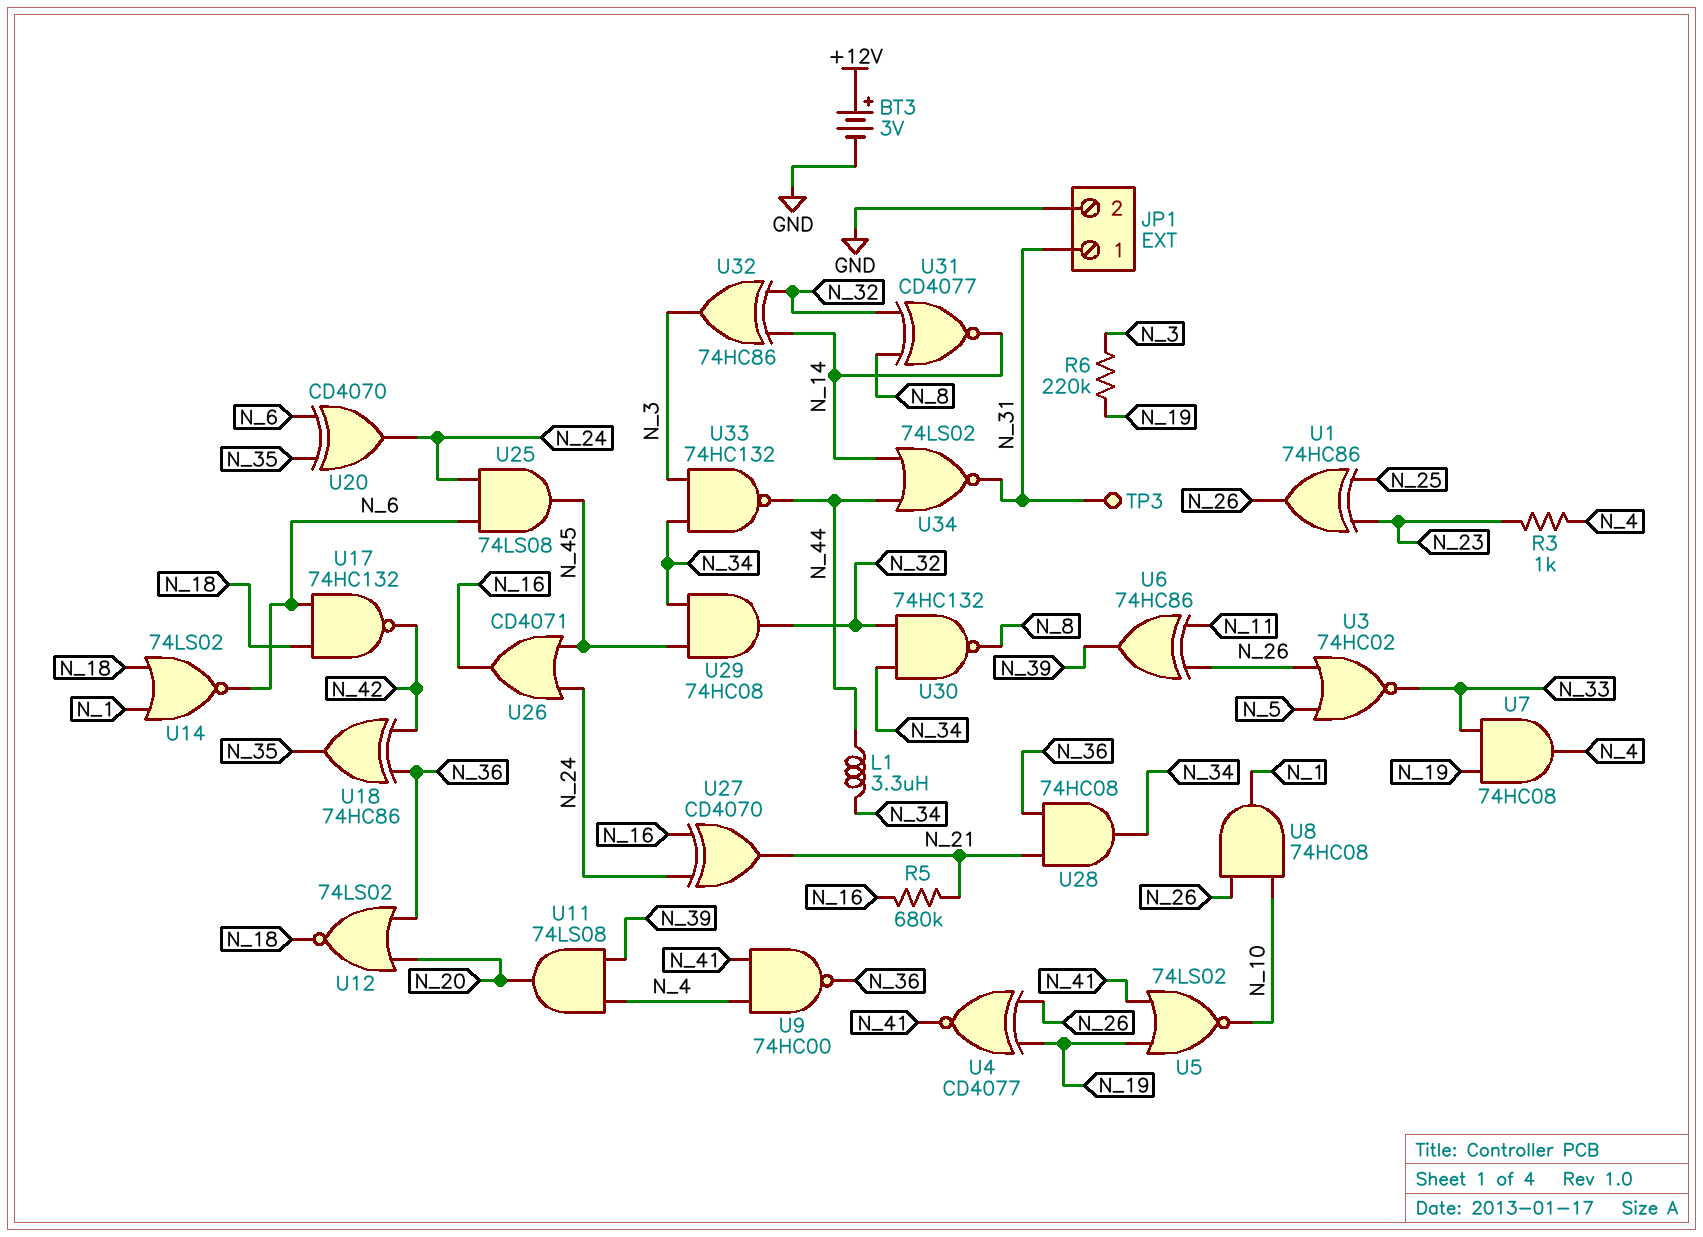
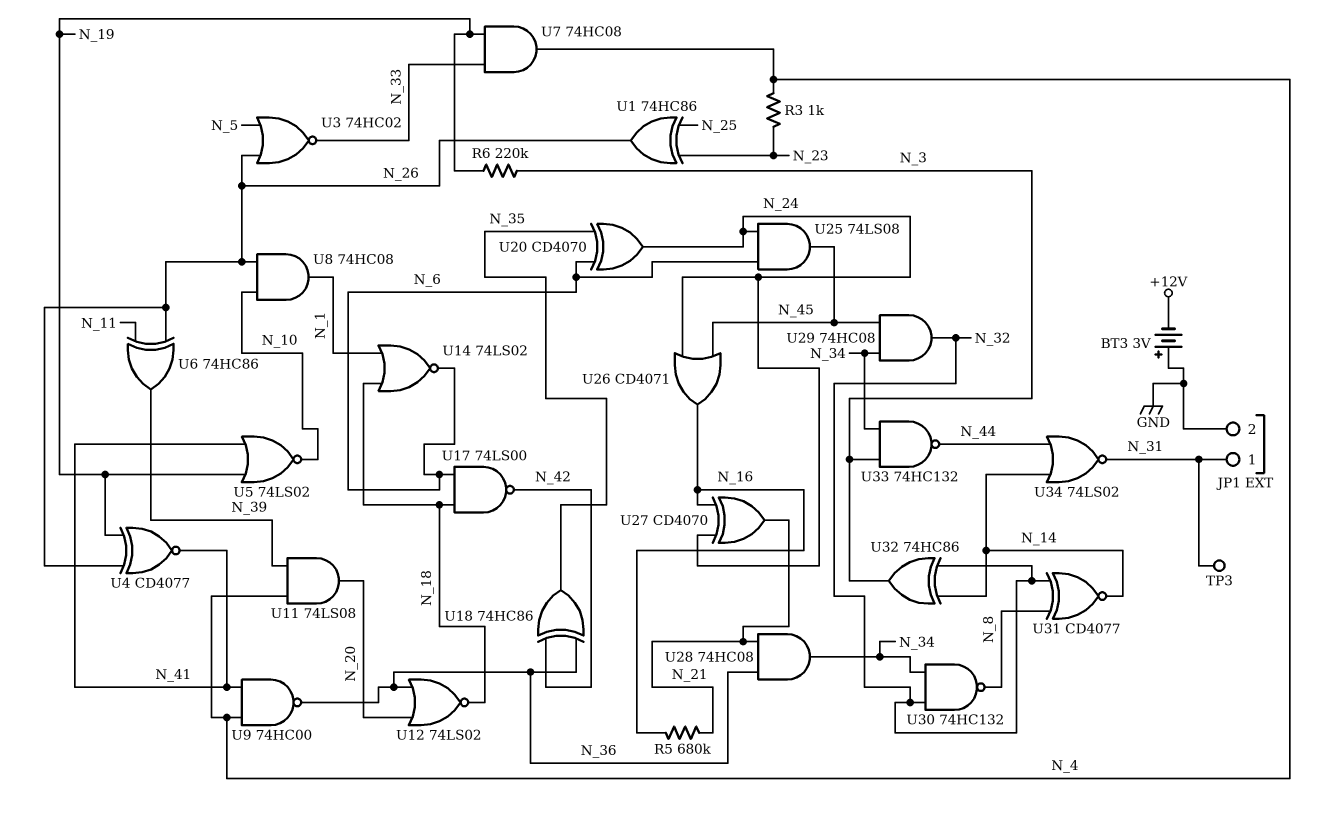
BT3: 3V (plus +12V, minus GND) -> 3V (plus GND, minus +12V)
L1: 3.3uH (N_34, N_44) -> none
U17: NAND 74HC132 (in N_6, in N_18, out N_42) -> NAND 74LS00 (in N_6, in N_18, out N_42)

